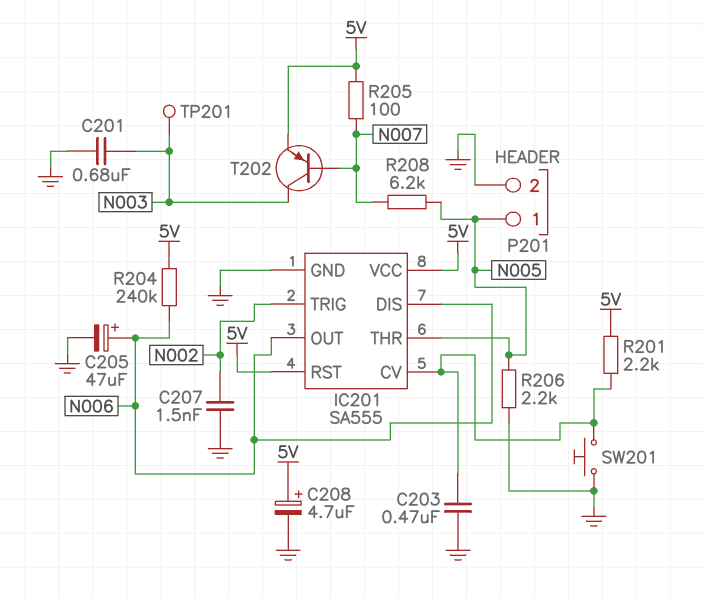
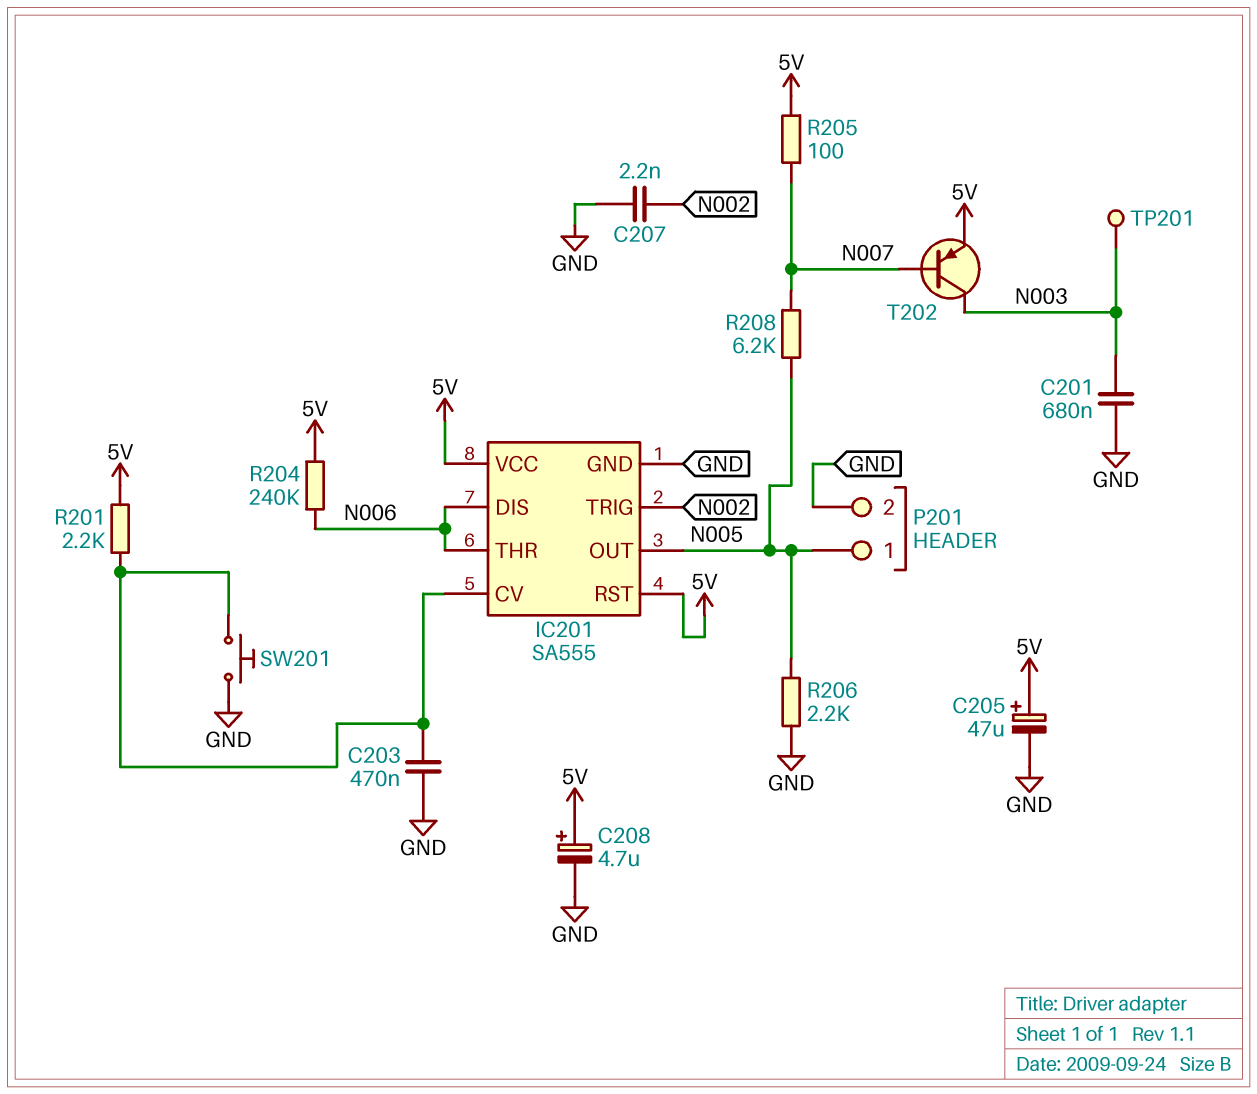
C205: 47uF (plus N006, minus GND) -> 47uF (plus 5V, minus GND)
C207: 1.5nF (GND, N002) -> 2.2nF (GND, N002)
IC201 pin OUT: N006 -> N005
IC201 pin THR: N005 -> N006

